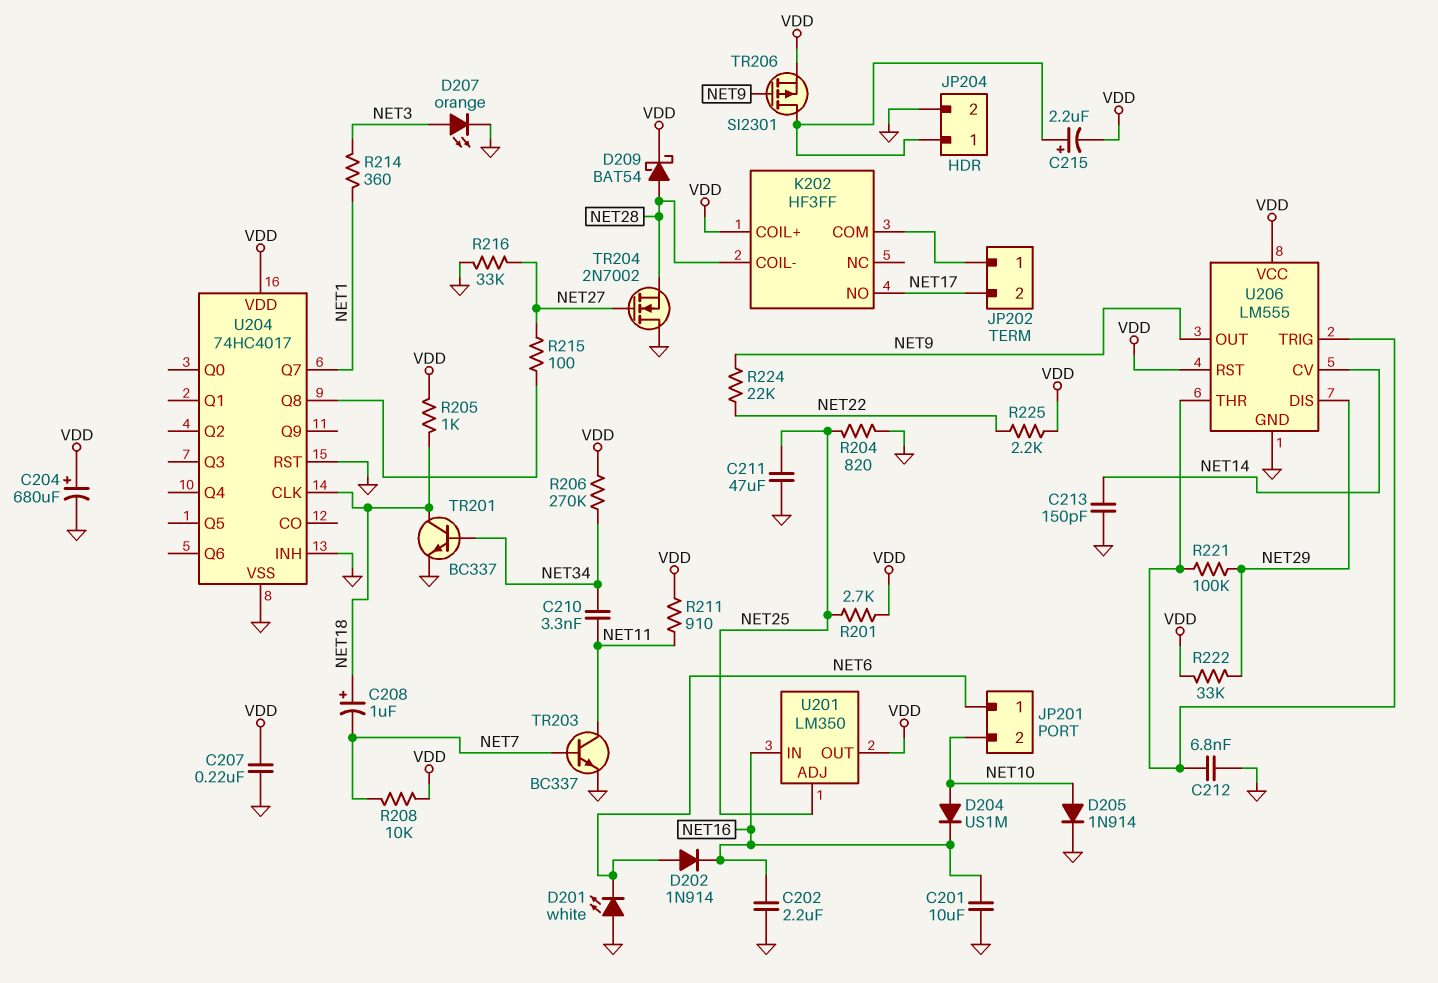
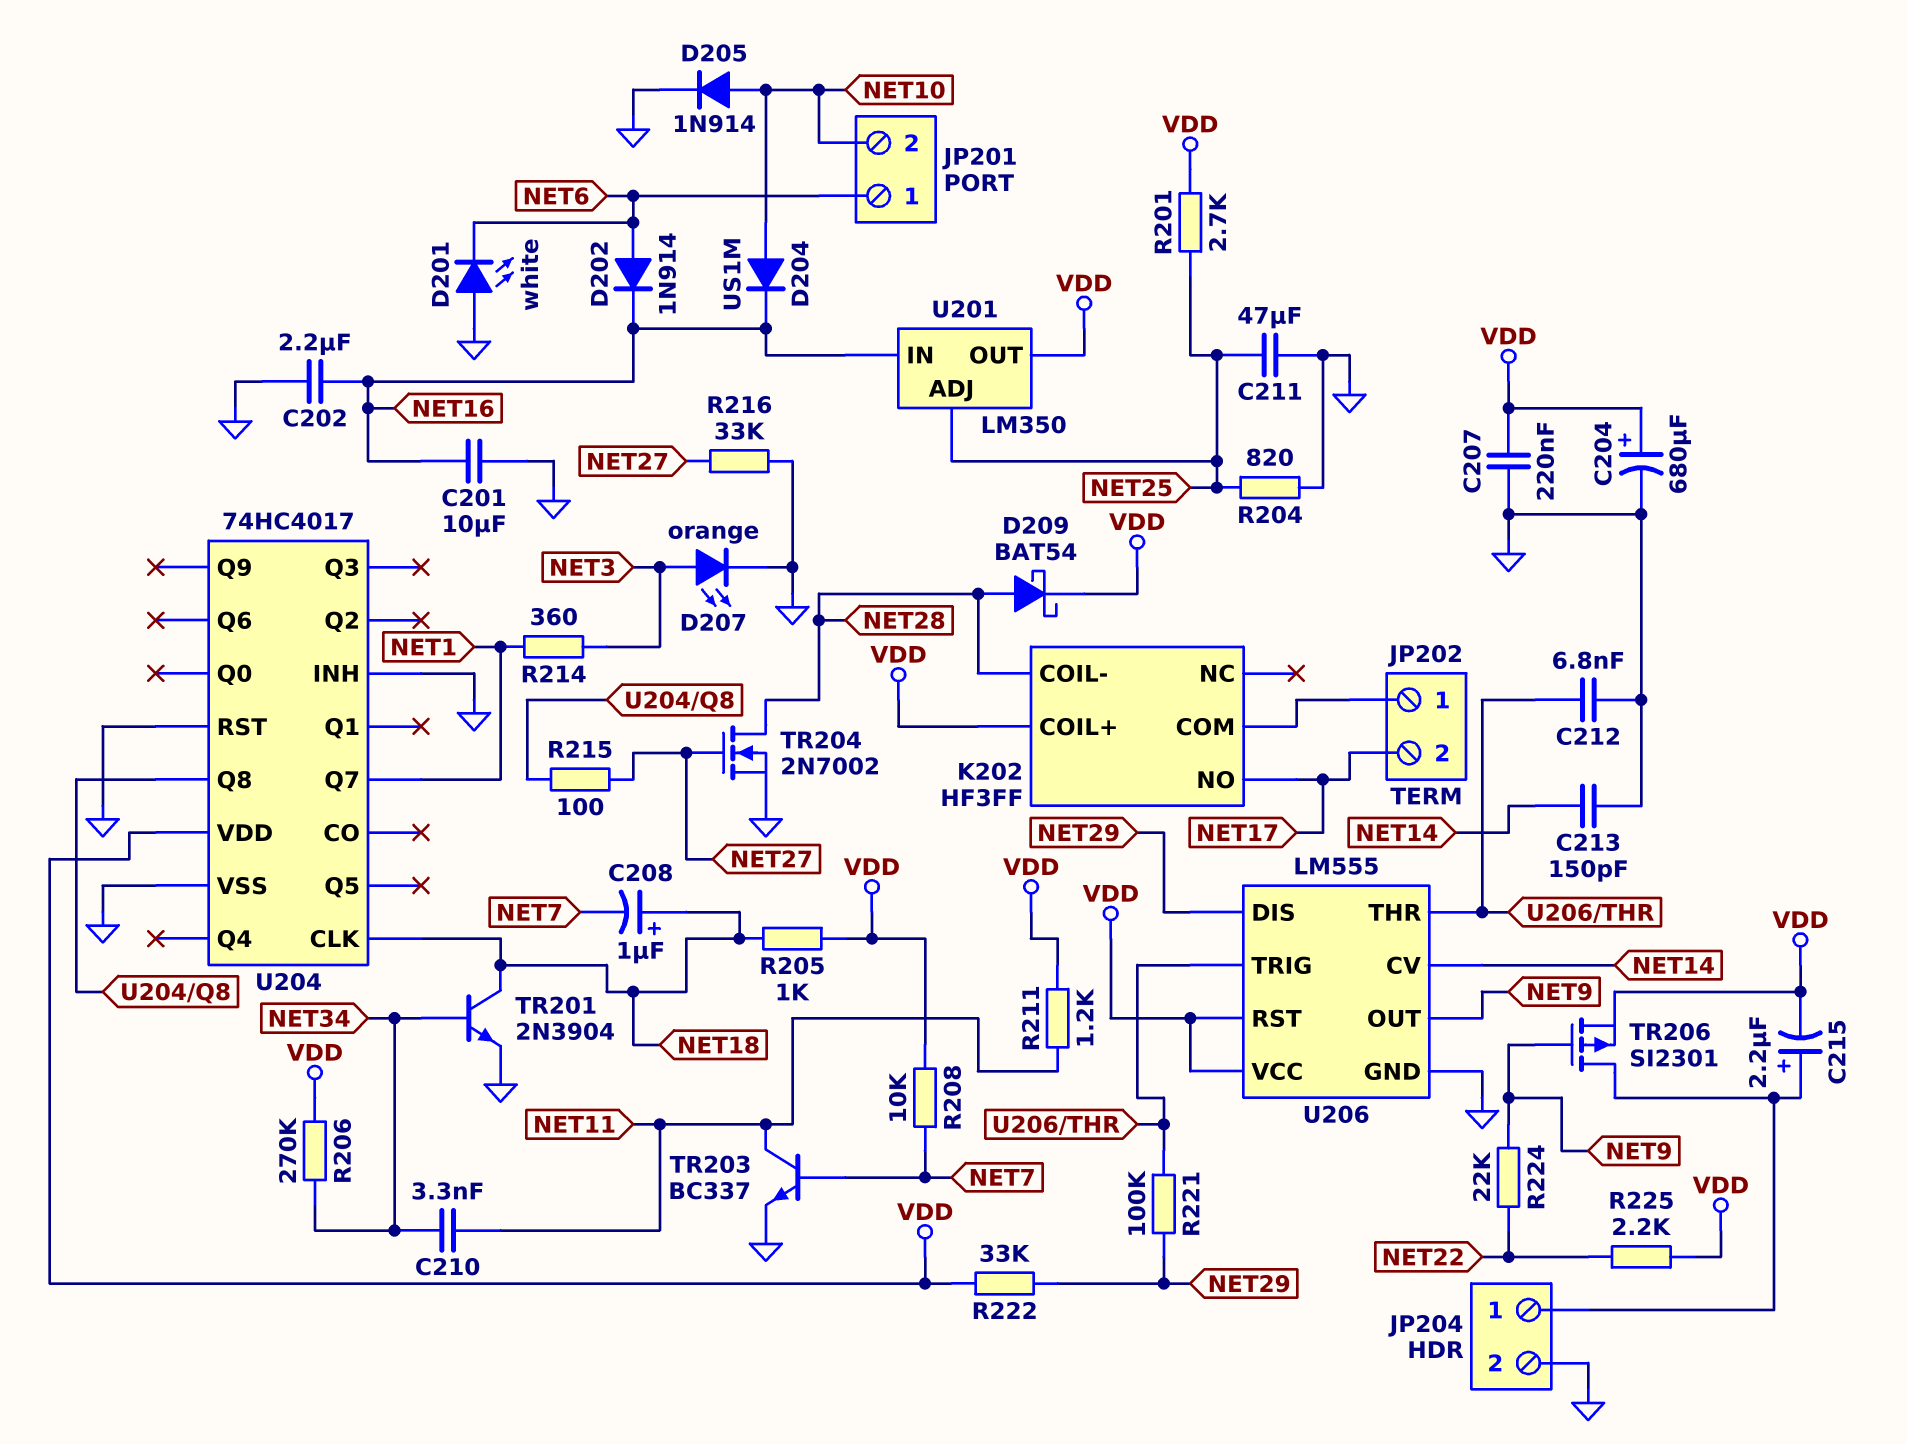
R211: 910 (NET11, VDD) -> 1.2k (NET11, VDD)
TR201: NPN BC337 (B NET34, C NET18, E GND) -> NPN 2N3904 (B NET34, C NET18, E GND)
TR204: NMOS 2N7002 (G NET27, D GND, S NET28) -> NMOS 2N7002 (G NET27, D NET28, S GND)

